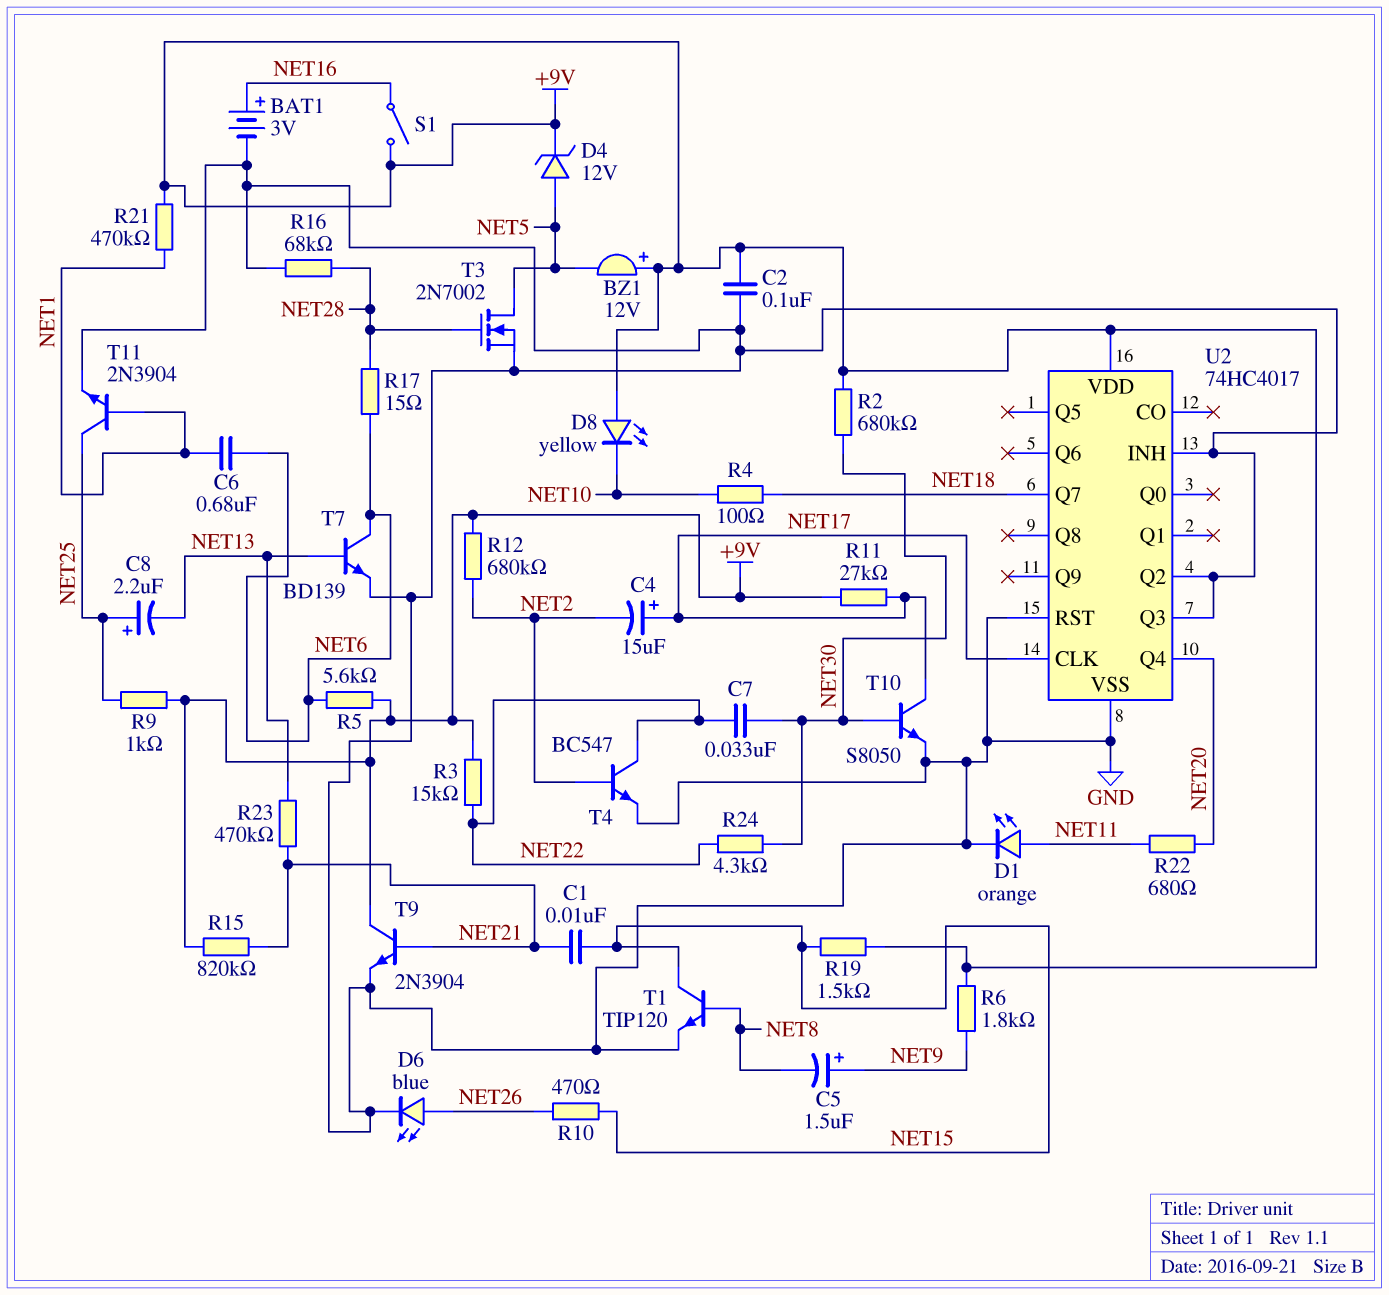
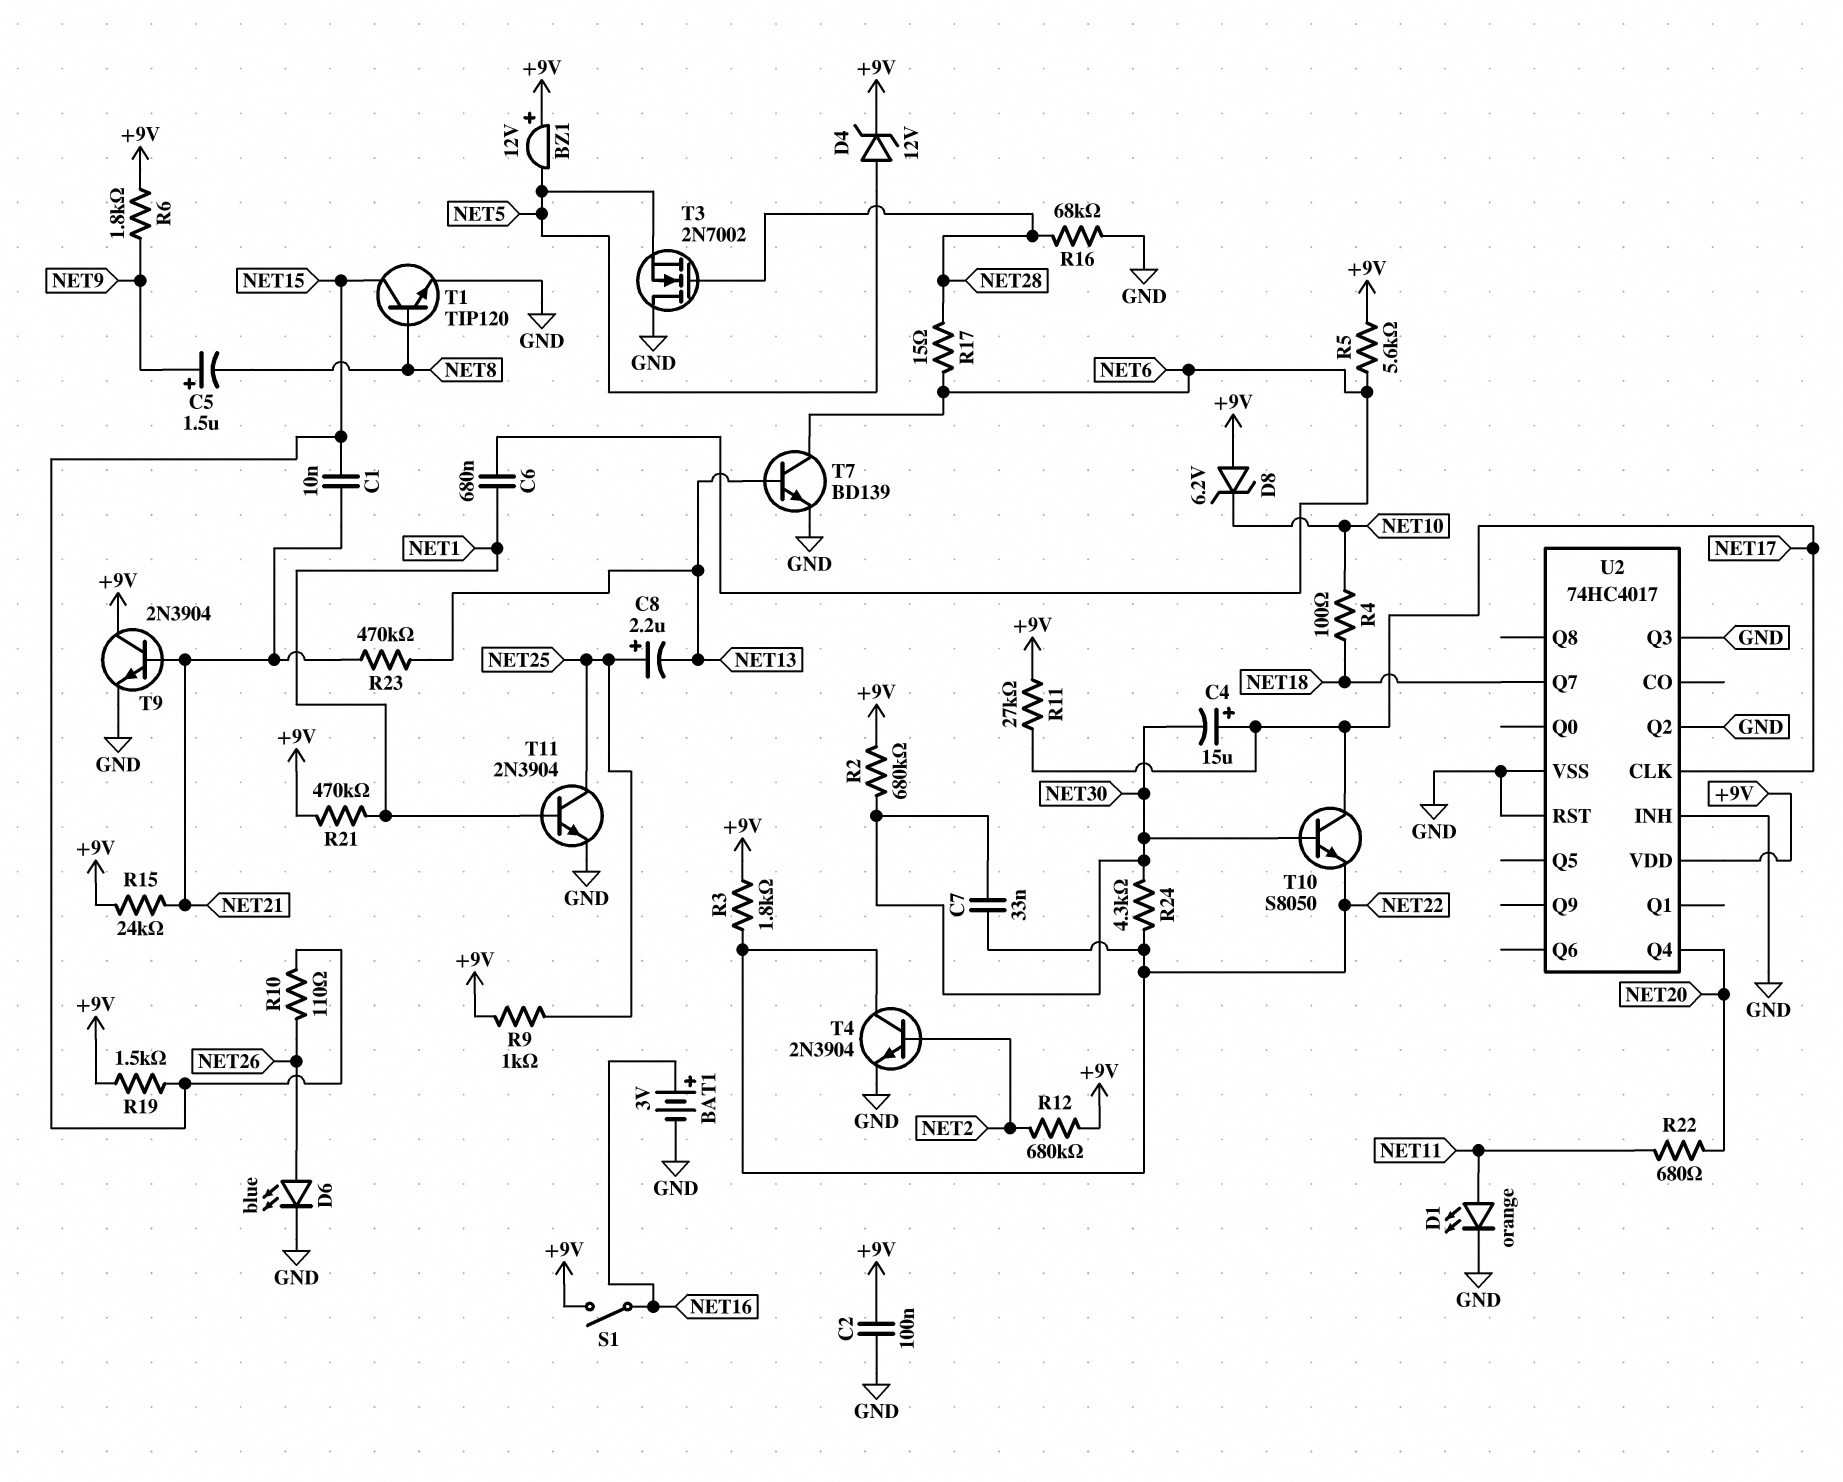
C4: 15uF (plus NET17, minus NET2) -> 15uF (plus NET17, minus NET30)
D8: LED yellow (A +9V, K NET10) -> zener 6.2V (A +9V, K NET10)
R3: 15k (+9V, NET22) -> 1.8k (+9V, NET22)
R10: 470 (NET15, NET26) -> 110 (NET15, NET26)
R15: 820k (+9V, NET21) -> 24k (+9V, NET21)
T3: NMOS 2N7002 (G NET28, D NET5, S GND) -> NMOS 2N7002 (G NET28, D GND, S NET5)
T4: NPN BC547 (B NET2, C NET22, E GND) -> NPN 2N3904 (B NET2, C NET22, E GND)
T10: NPN S8050 (B NET30, C NET17, E GND) -> NPN S8050 (B NET30, C NET17, E NET22)

